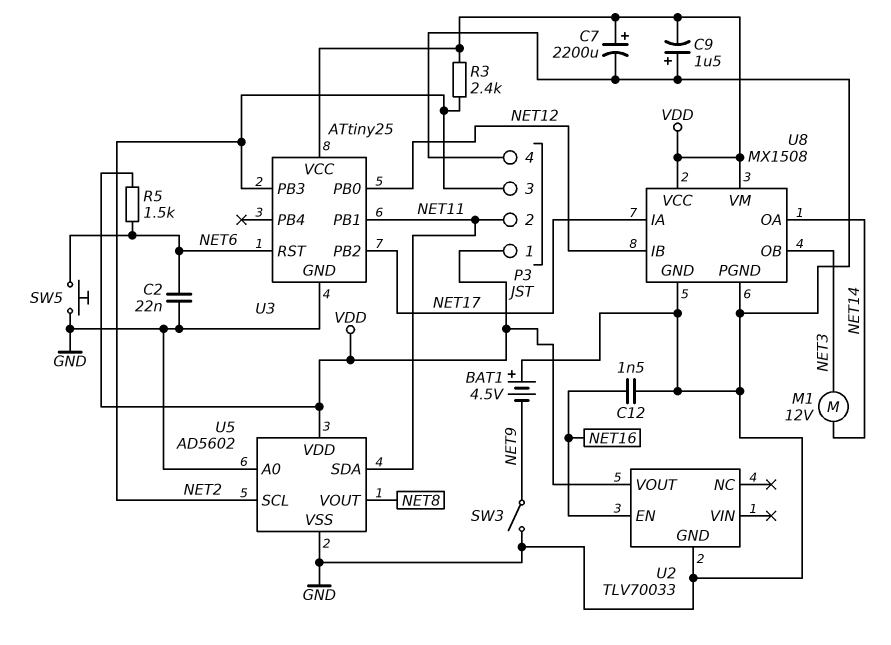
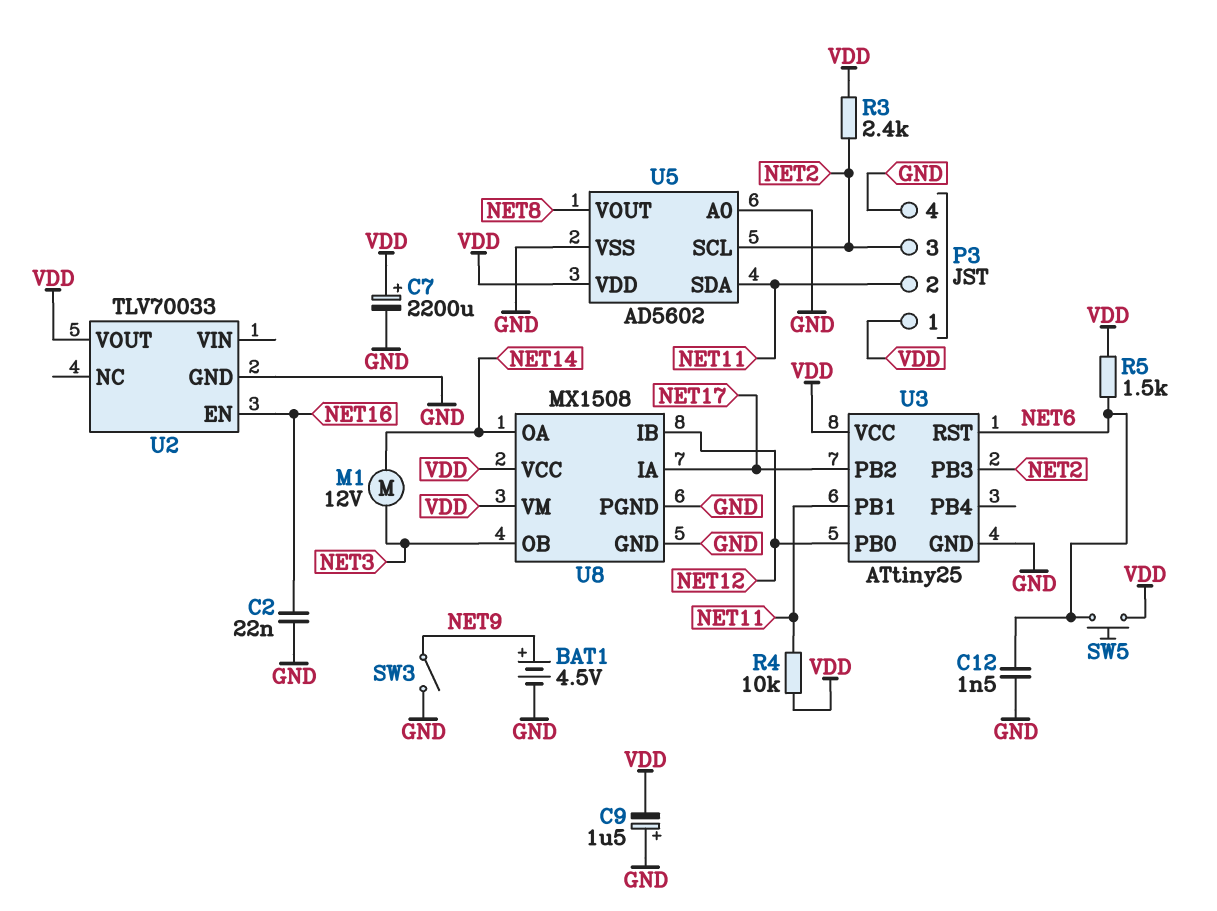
BAT1: 4.5V (plus GND, minus NET9) -> 4.5V (plus NET9, minus GND)
C2: 22nF (GND, NET6) -> 22nF (GND, NET16)
C12: 1.5nF (GND, NET16) -> 1.5nF (GND, NET6)
R4: none -> 10k (NET11, VDD)
SW5: button (GND, NET6) -> button (NET6, VDD)

